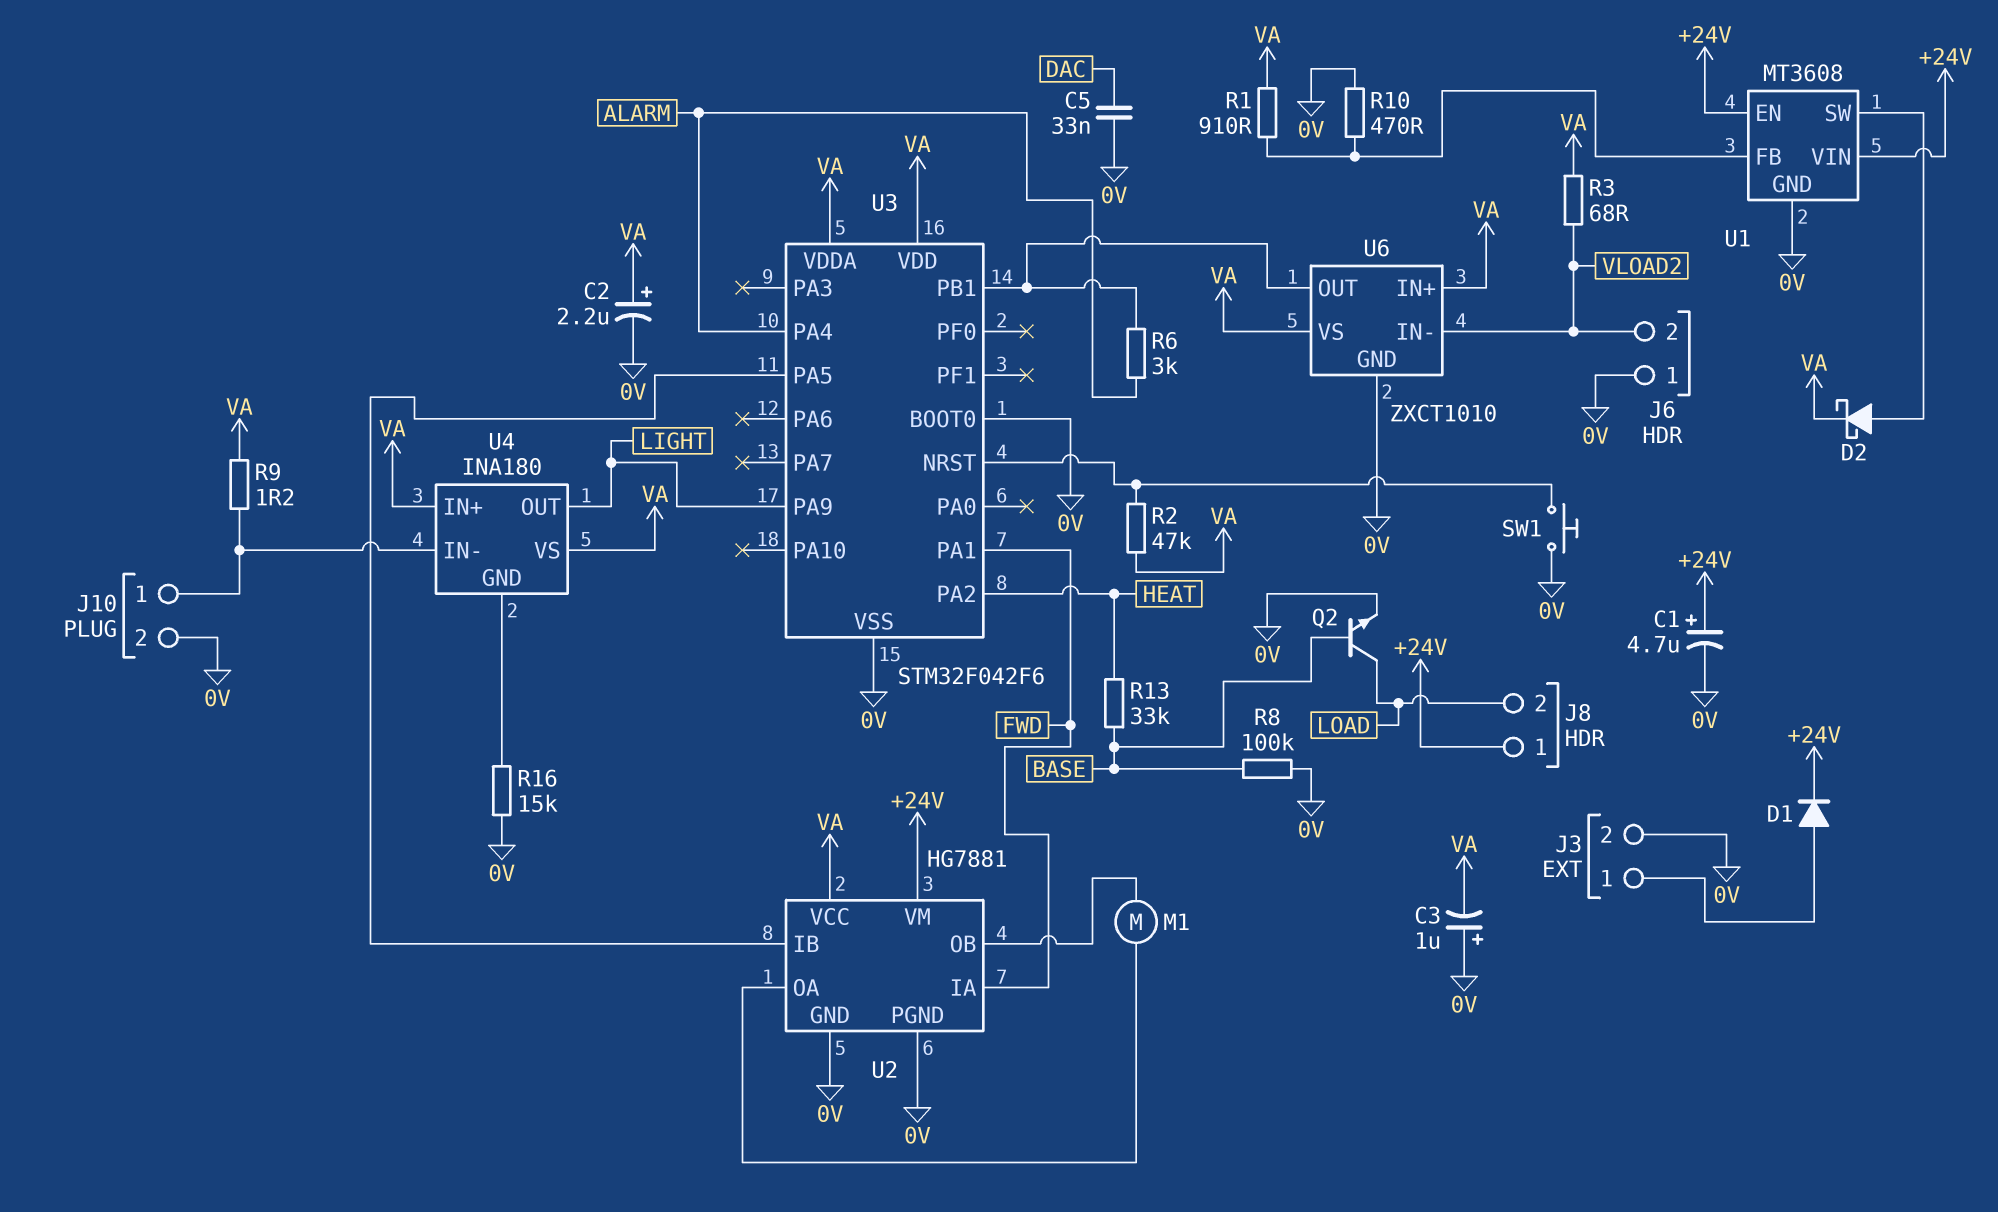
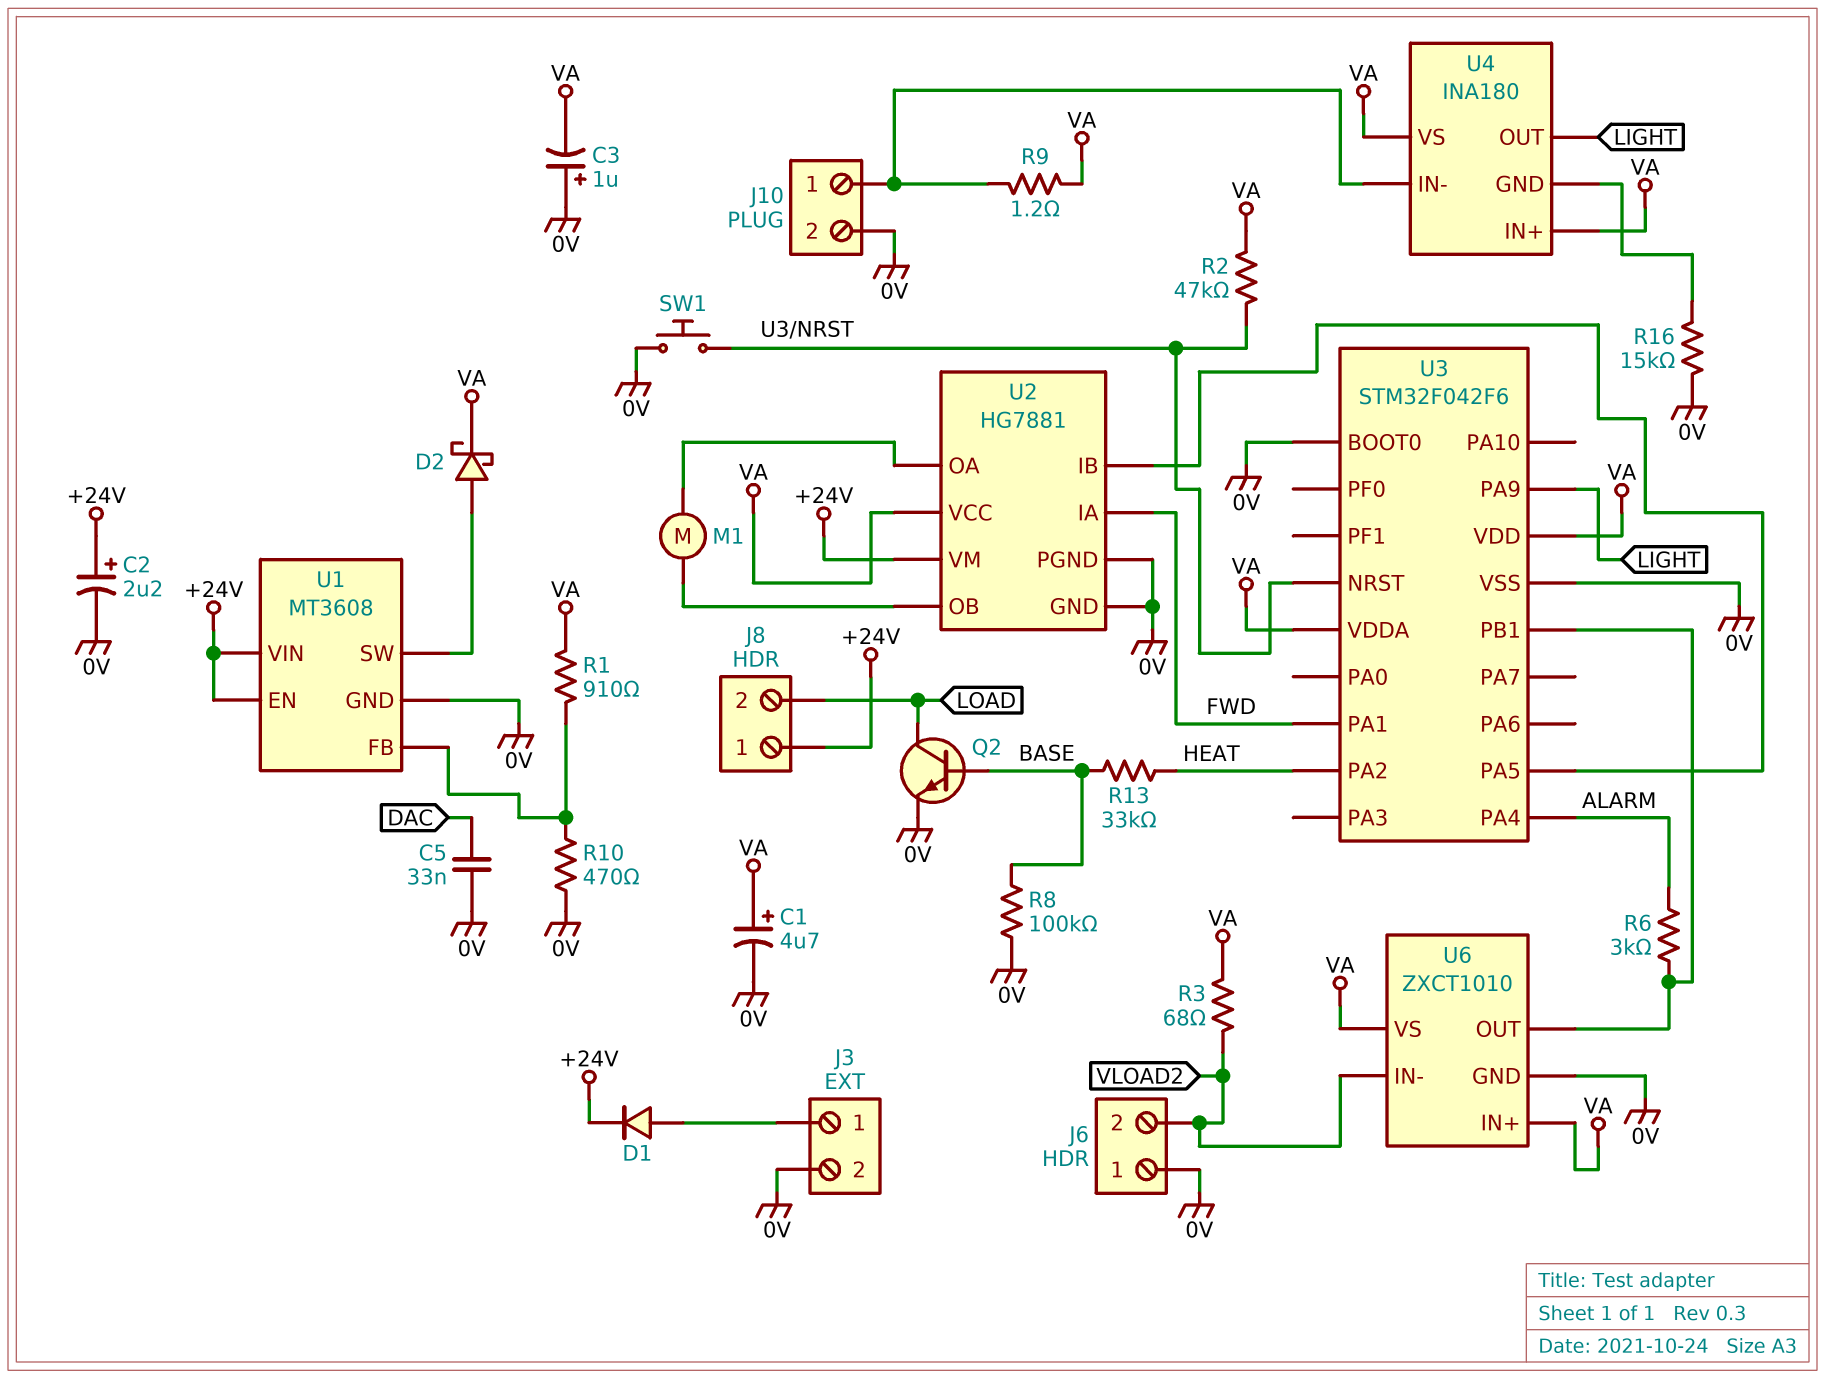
C1: 4.7uF (plus +24V, minus 0V) -> 4.7uF (plus VA, minus 0V)
C2: 2.2uF (plus VA, minus 0V) -> 2.2uF (plus +24V, minus 0V)

